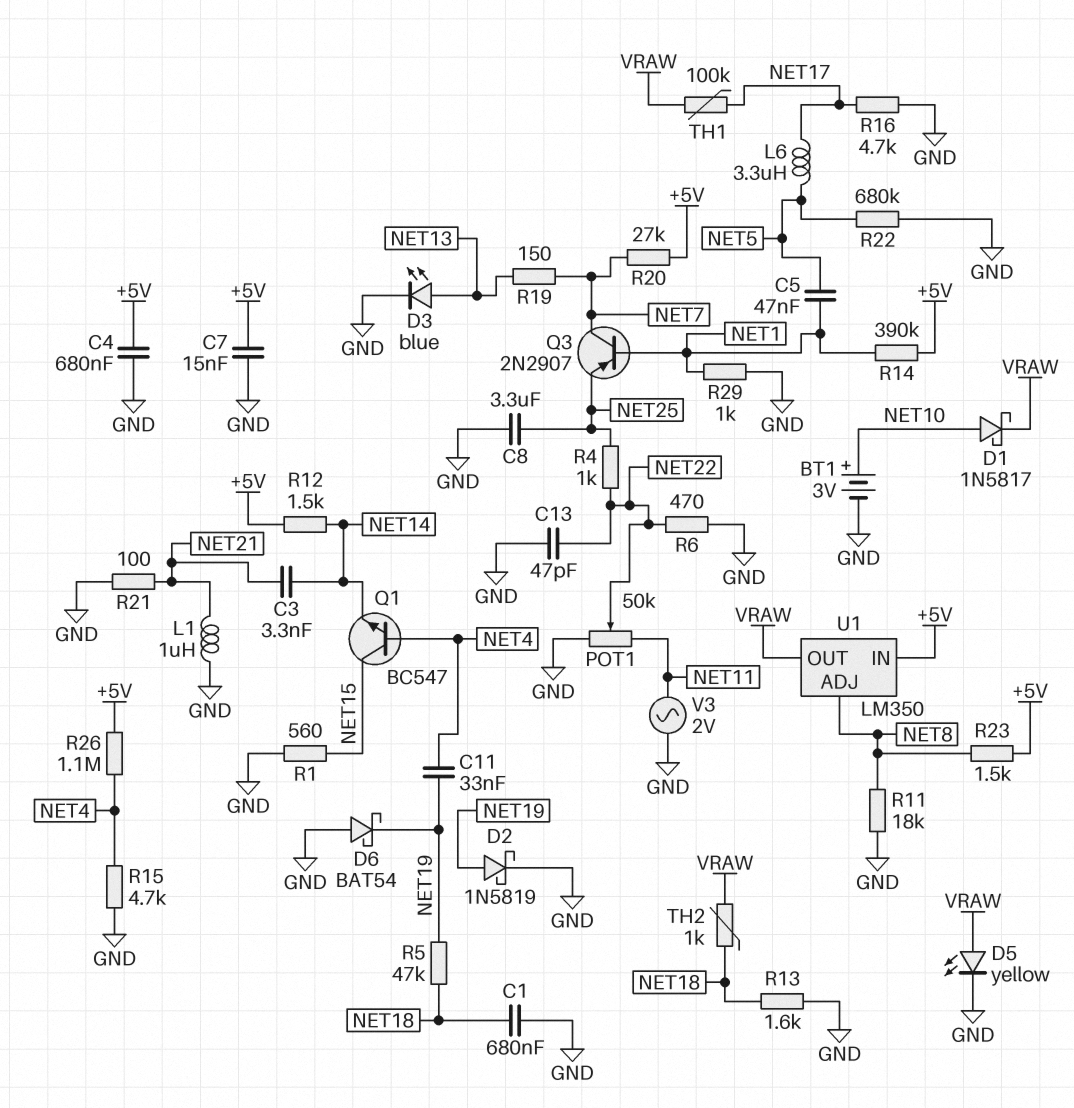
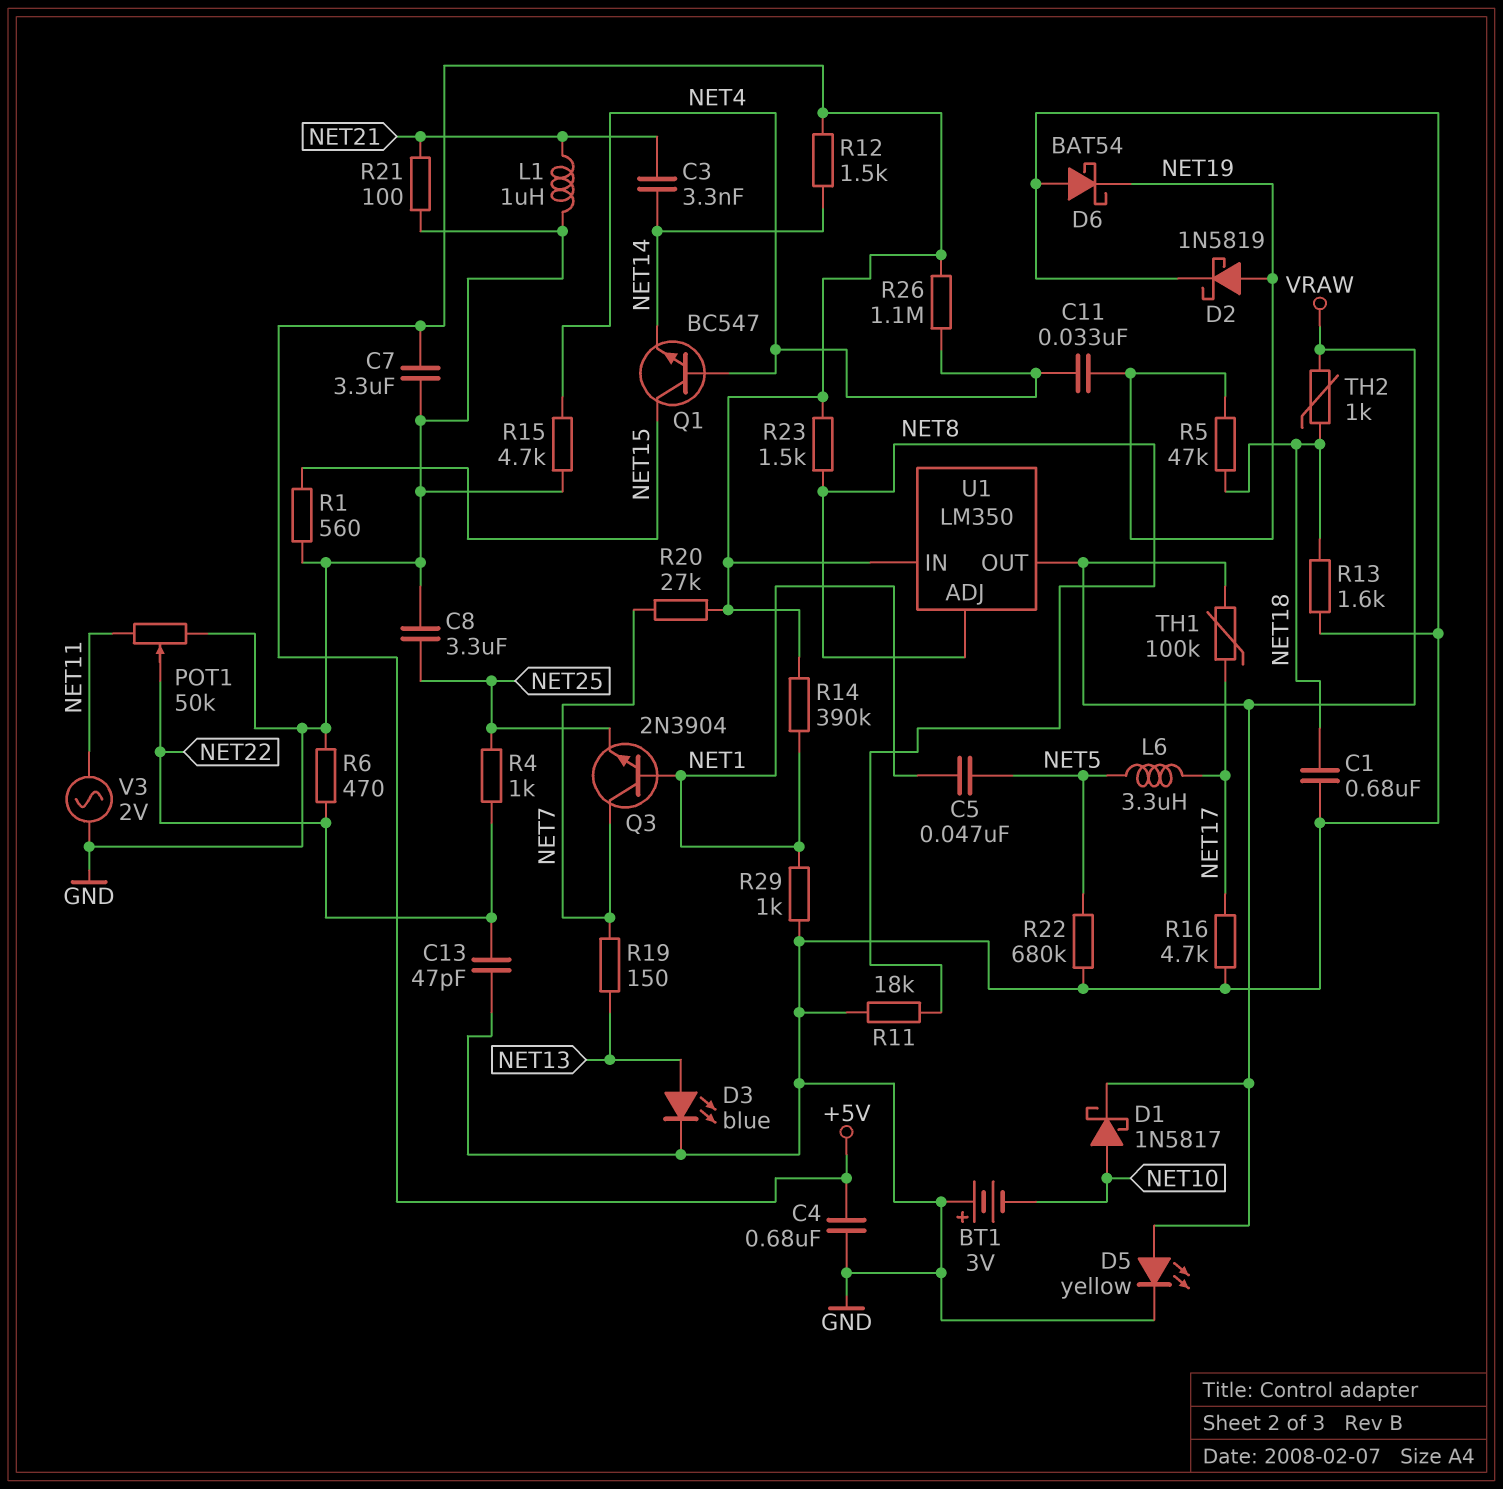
BT1: 3V (plus NET10, minus GND) -> 3V (plus GND, minus NET10)
C7: 15nF (+5V, GND) -> 3.3uF (+5V, GND)
Q3: PNP 2N2907 (B NET1, C NET7, E NET25) -> NPN 2N3904 (B NET1, C NET7, E NET25)

